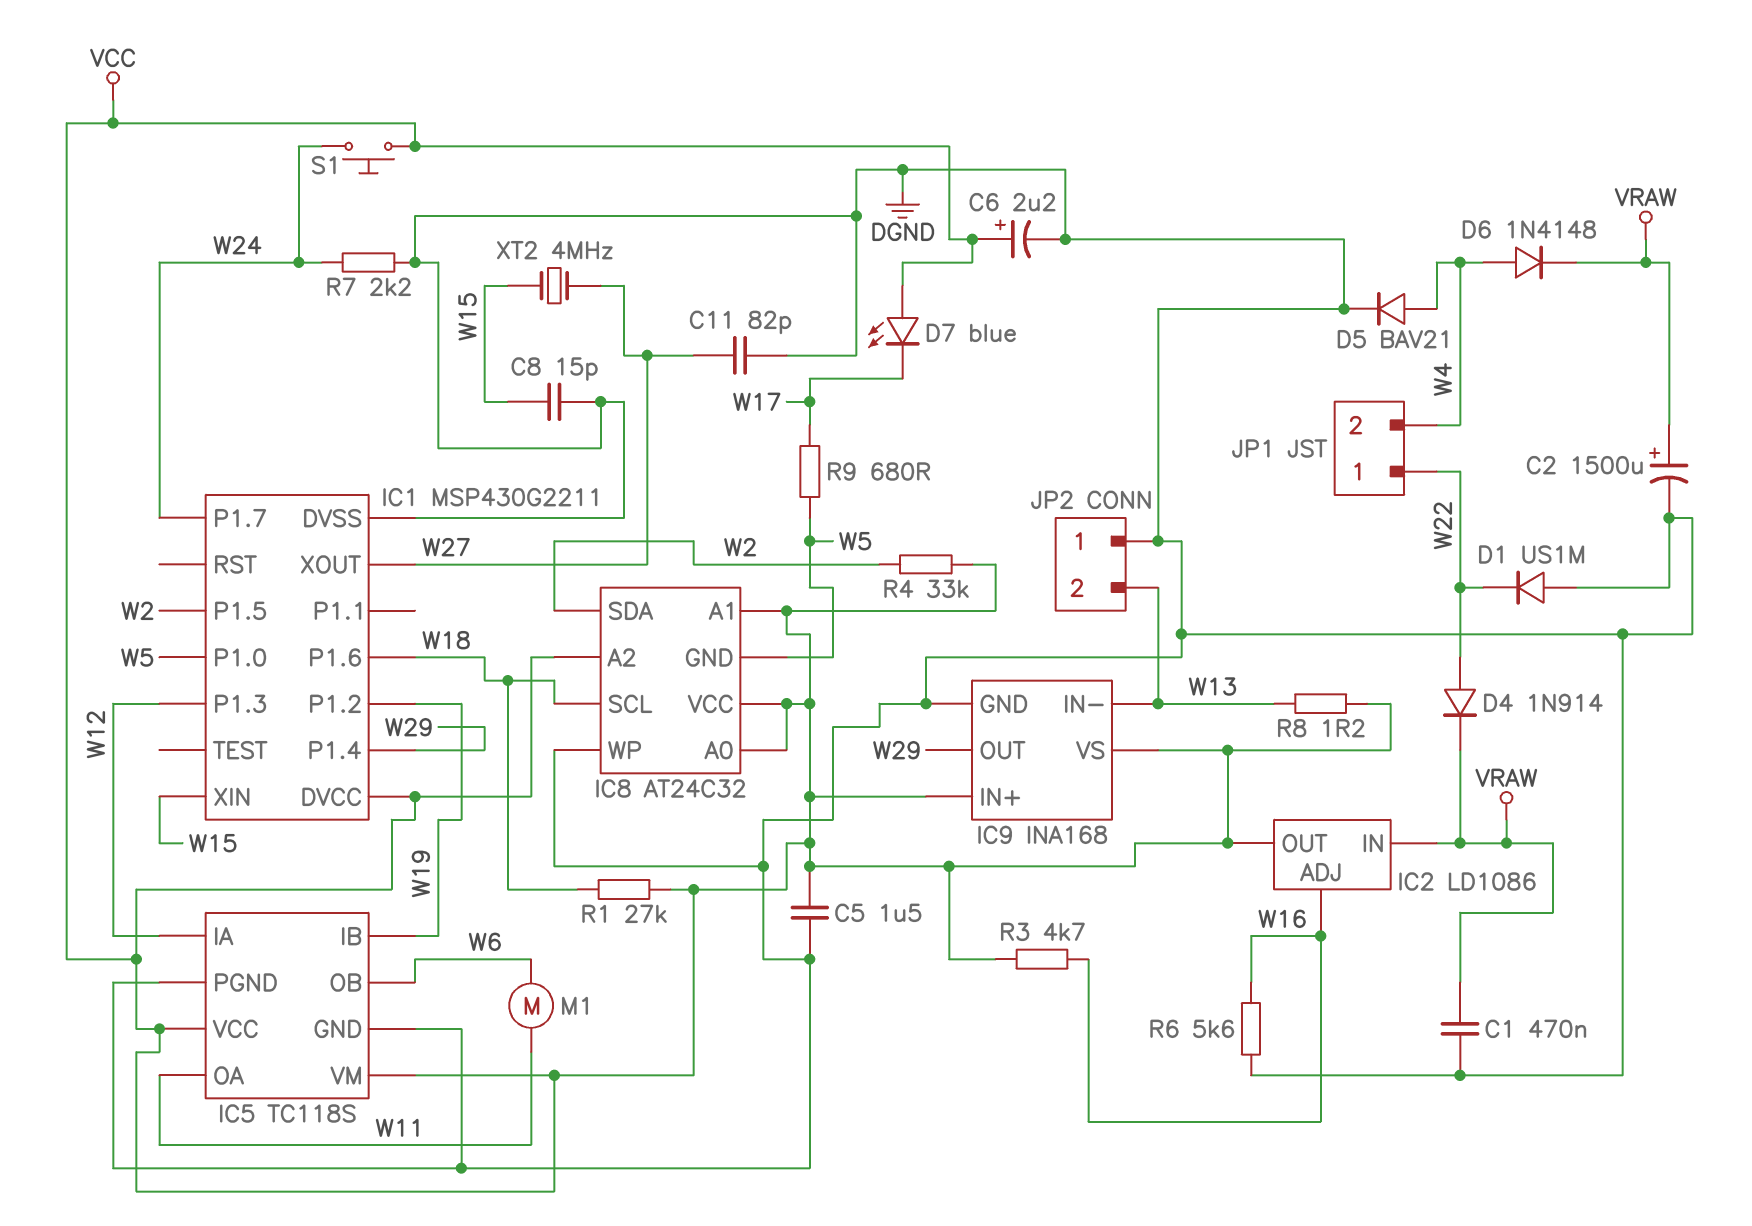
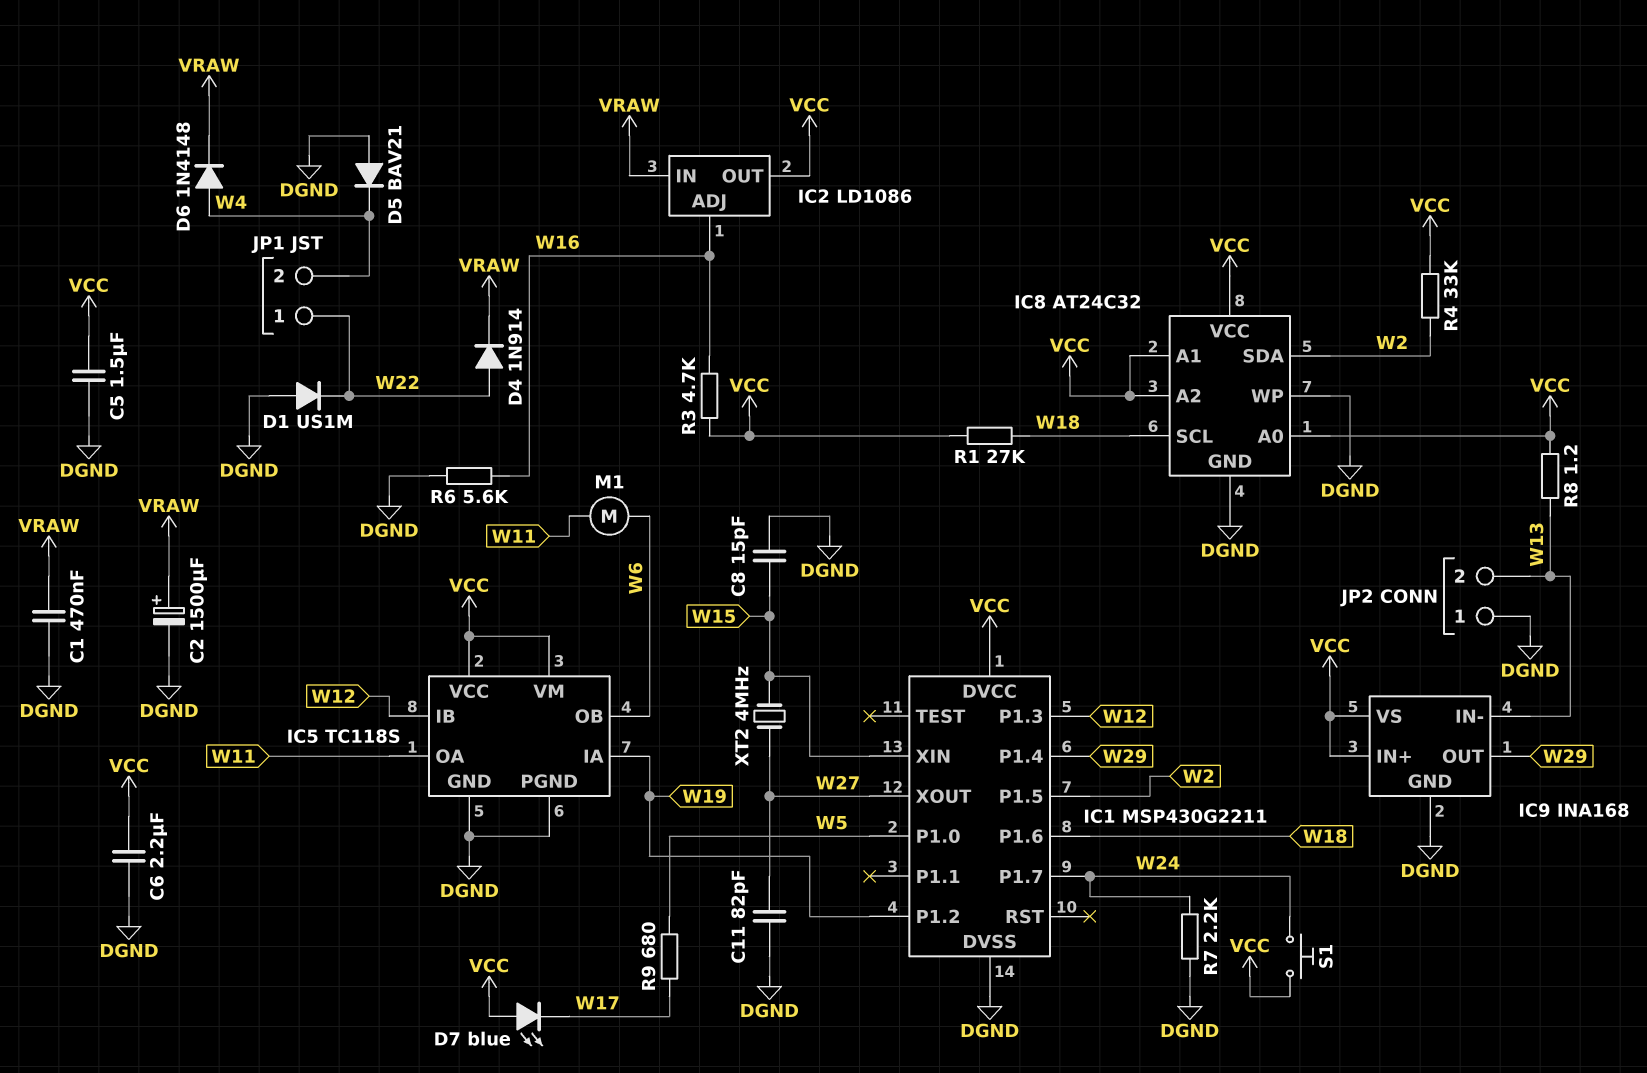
C6: 2.2uF (plus VCC, minus DGND) -> 2.2uF (DGND, VCC)
D5: diode BAV21 (A W4, K DGND) -> diode BAV21 (A DGND, K W4)
IC5 pin IA: W12 -> W19
IC5 pin IB: W19 -> W12
IC8 pin GND: W5 -> DGND

